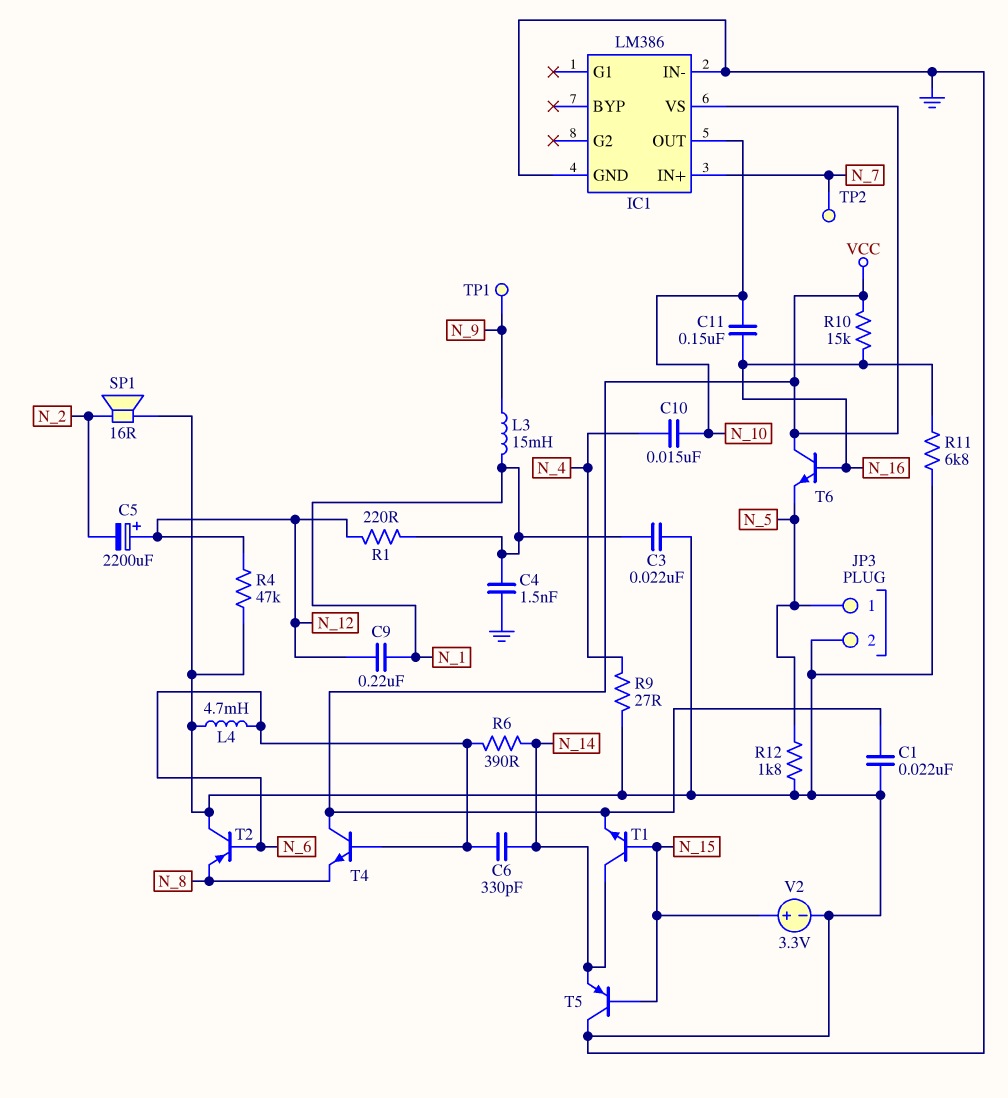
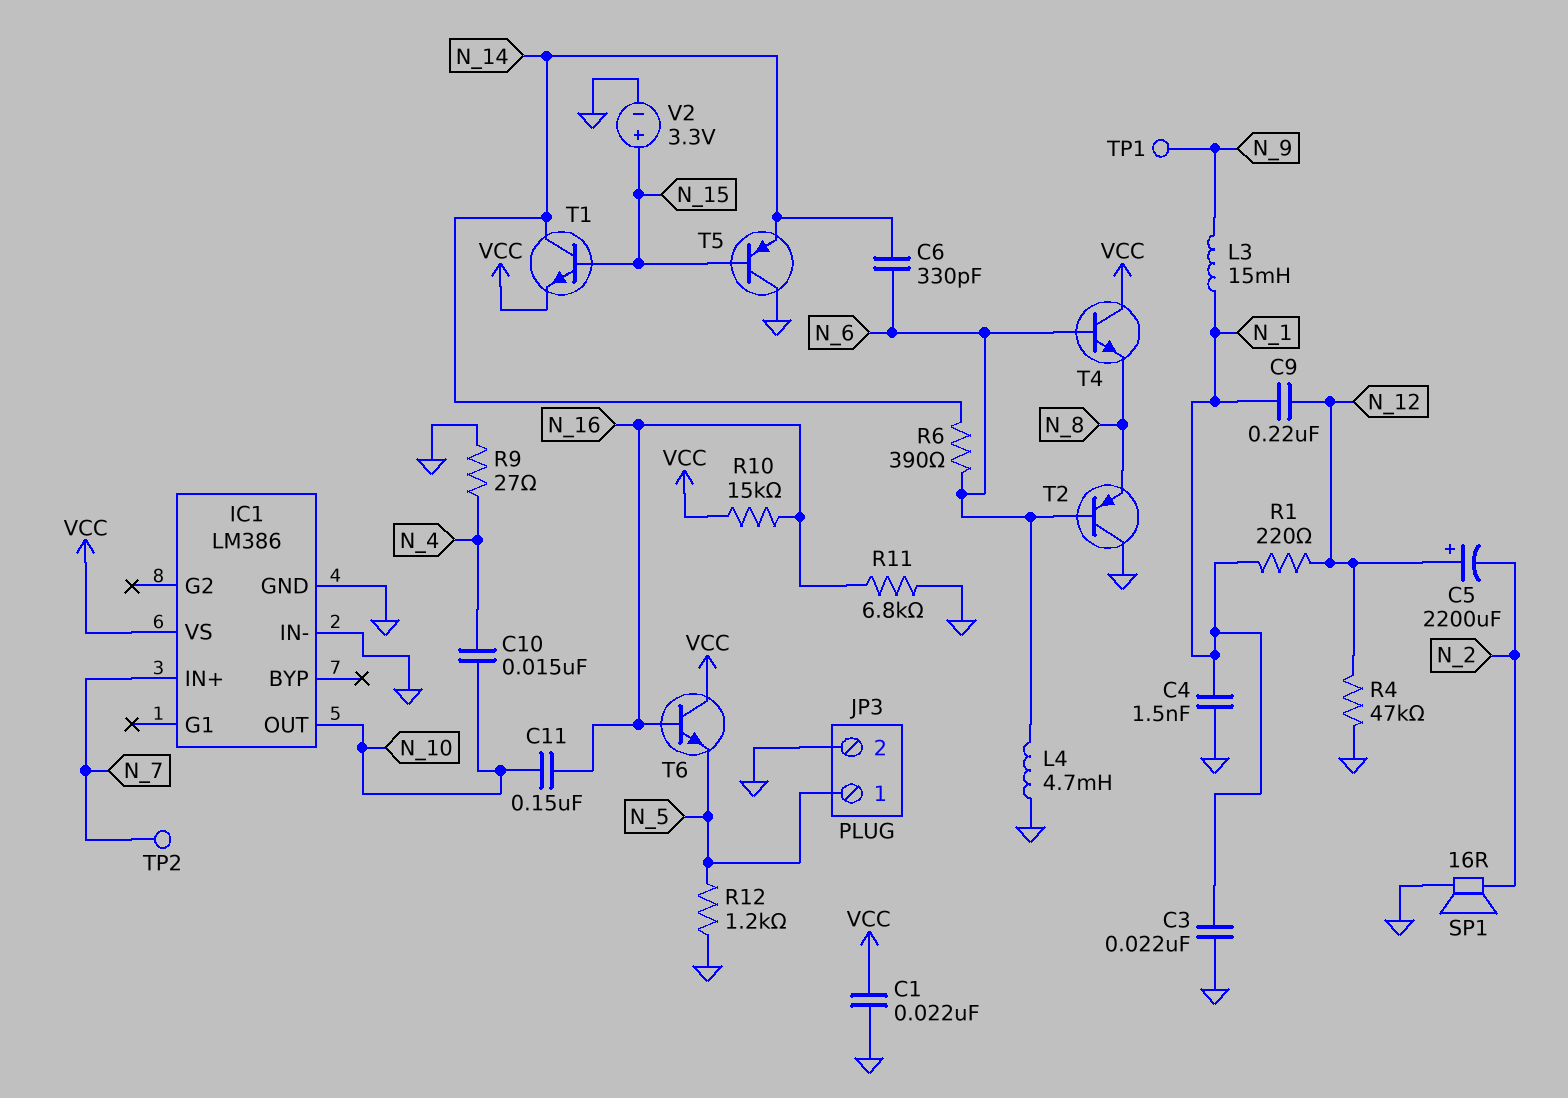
R12: 1.8k (GND, N_5) -> 1.2k (GND, N_5)

